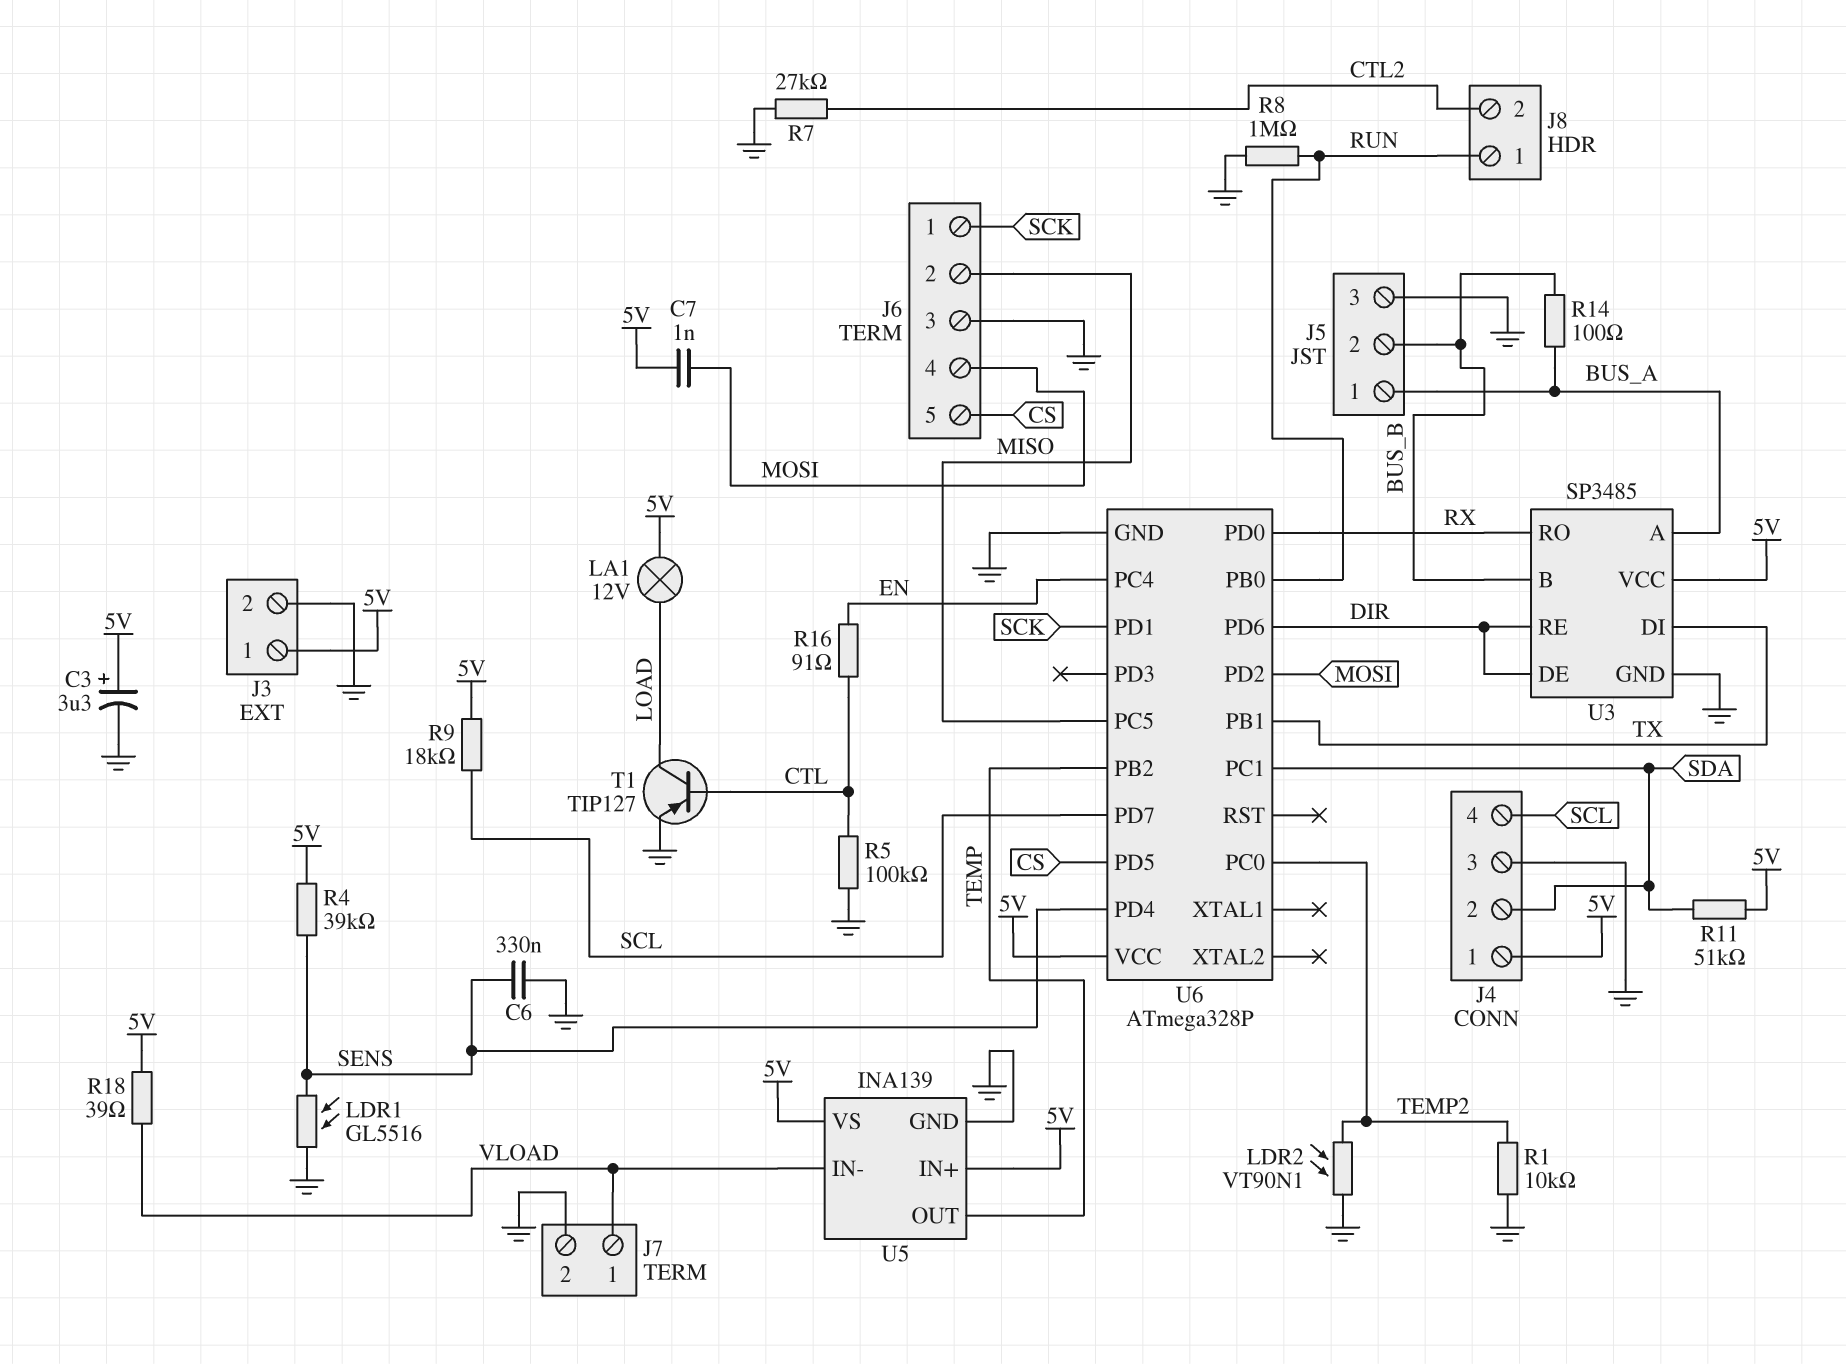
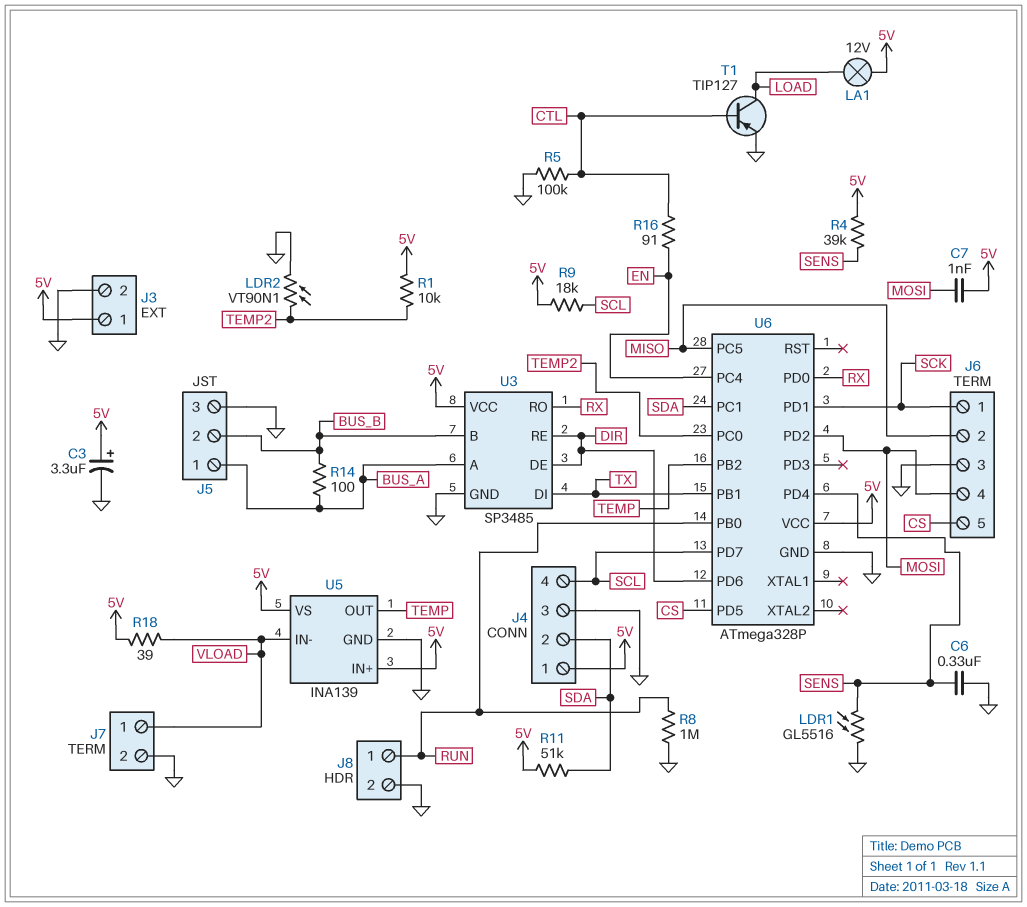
J8 pin 2: CTL2 -> GND
R1: 10k (GND, TEMP2) -> 10k (5V, TEMP2)
R7: 27k (CTL2, GND) -> none

